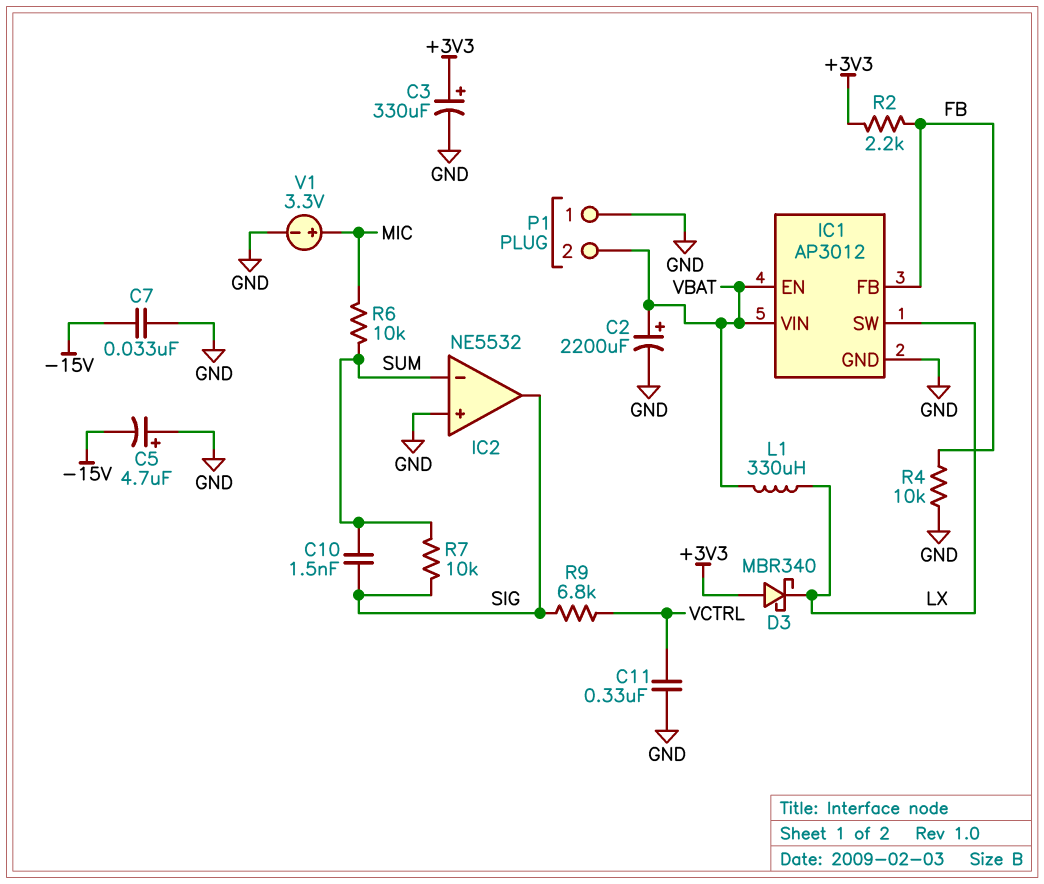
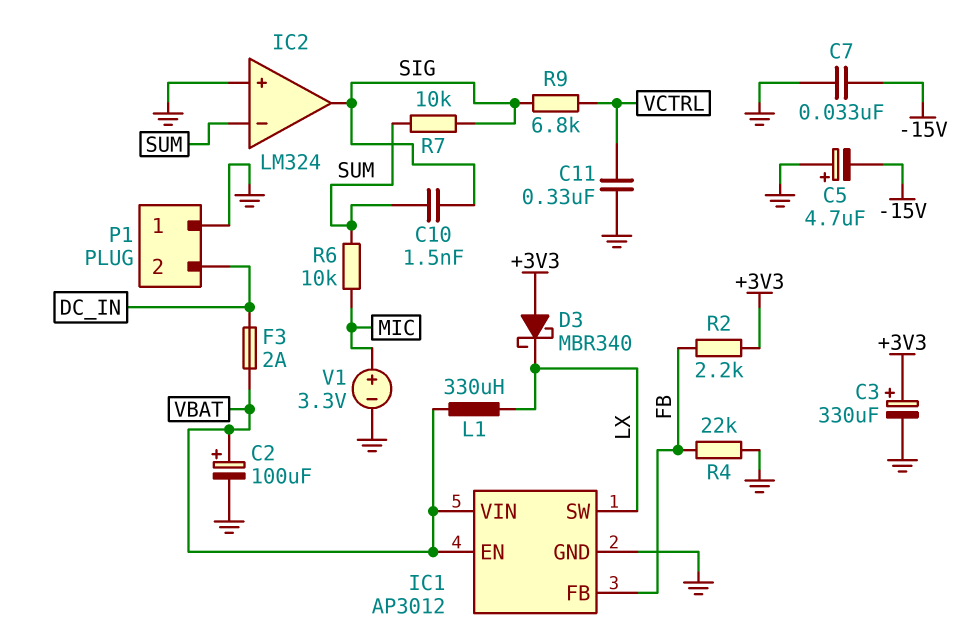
C2: 2200uF (plus VBAT, minus GND) -> 100uF (plus VBAT, minus GND)
F3: none -> 2A (DC_IN, VBAT)
IC2: NE5532 -> LM324
P1 pin 2: VBAT -> DC_IN
R4: 10k (FB, GND) -> 22k (FB, GND)

